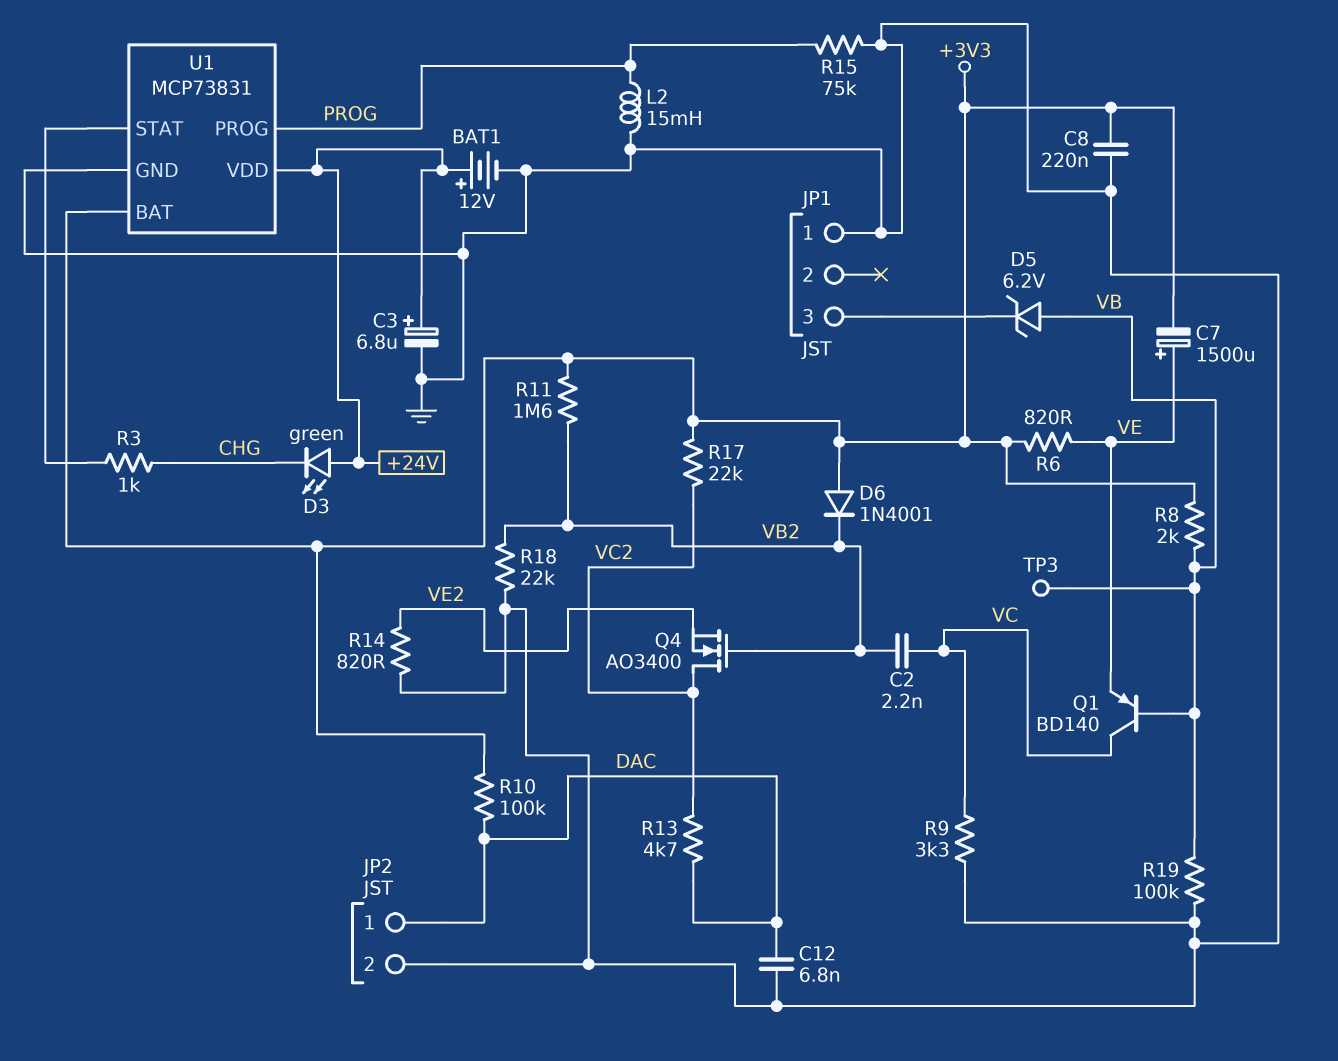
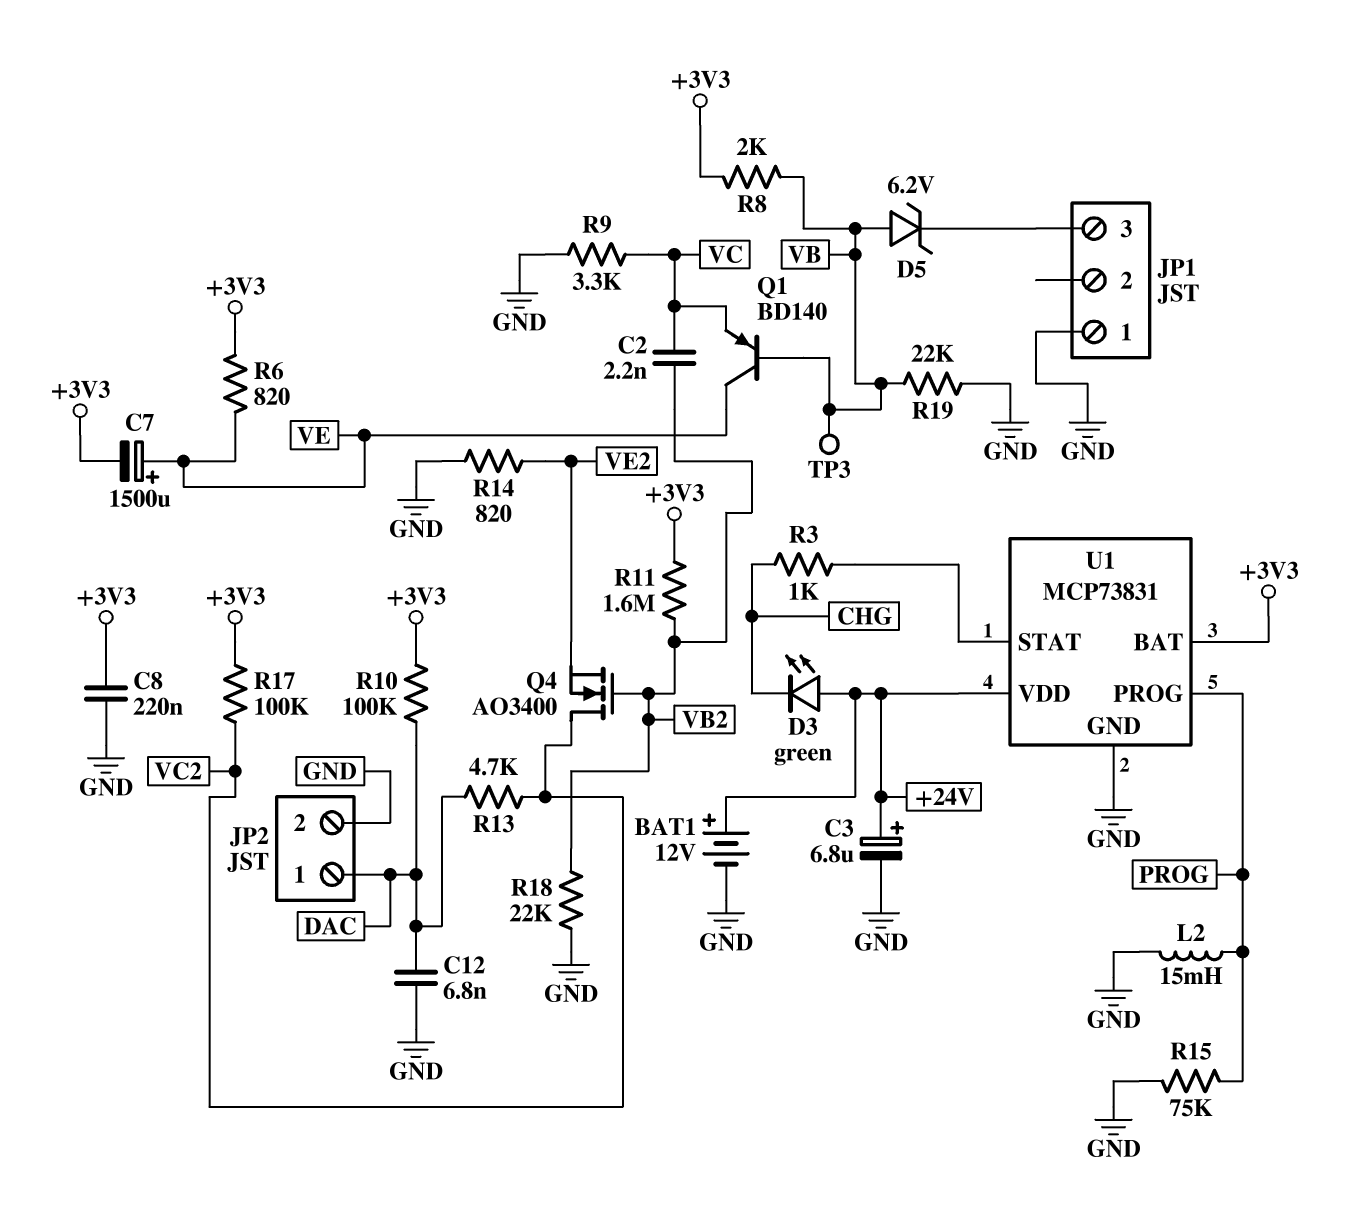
D6: diode 1N4001 (A +3V3, K VB2) -> none
Q1: PNP BD140 (B VB, C VC, E VE) -> PNP BD140 (B VB, C VE, E VC)
R17: 22k (+3V3, VC2) -> 100k (+3V3, VC2)
R19: 100k (GND, VB) -> 22k (GND, VB)

